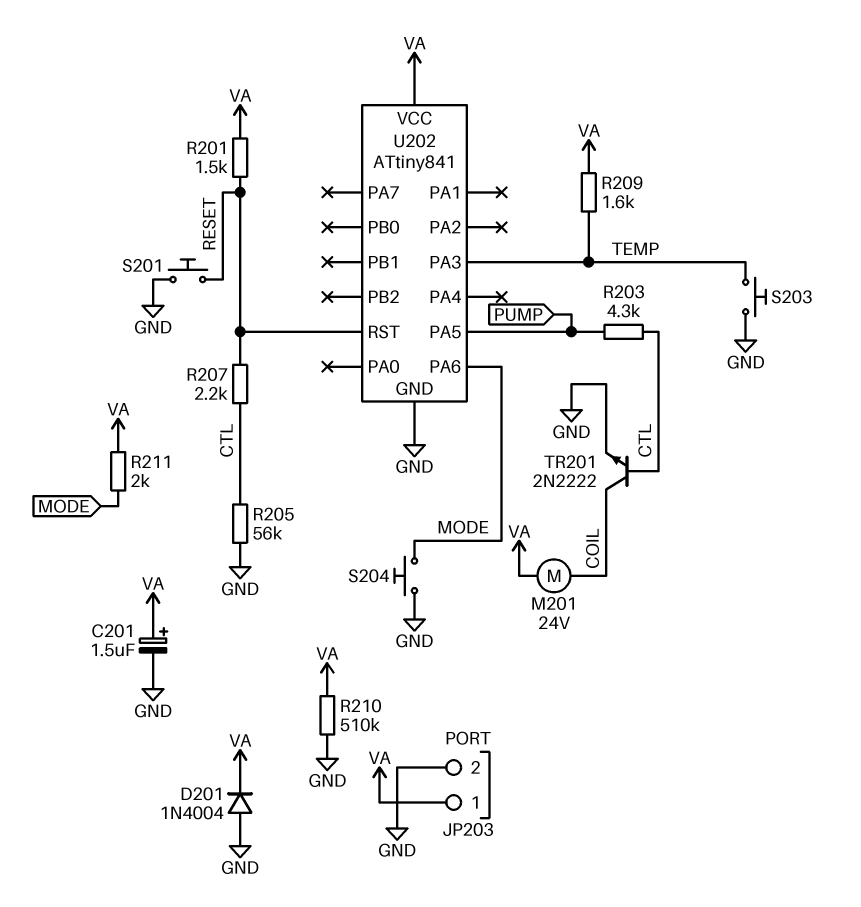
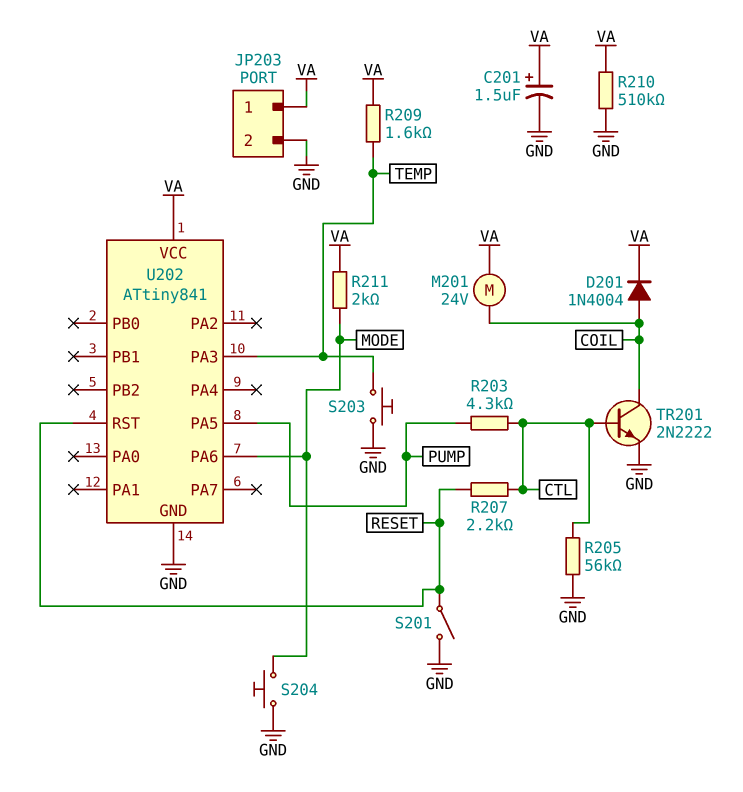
D201: diode 1N4004 (A GND, K VA) -> diode 1N4004 (A COIL, K VA)
R201: 1.5k (RESET, VA) -> none
S201: button (GND, RESET) -> switch (GND, RESET)

